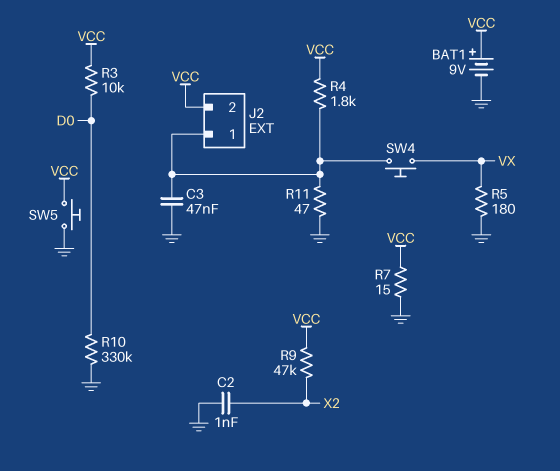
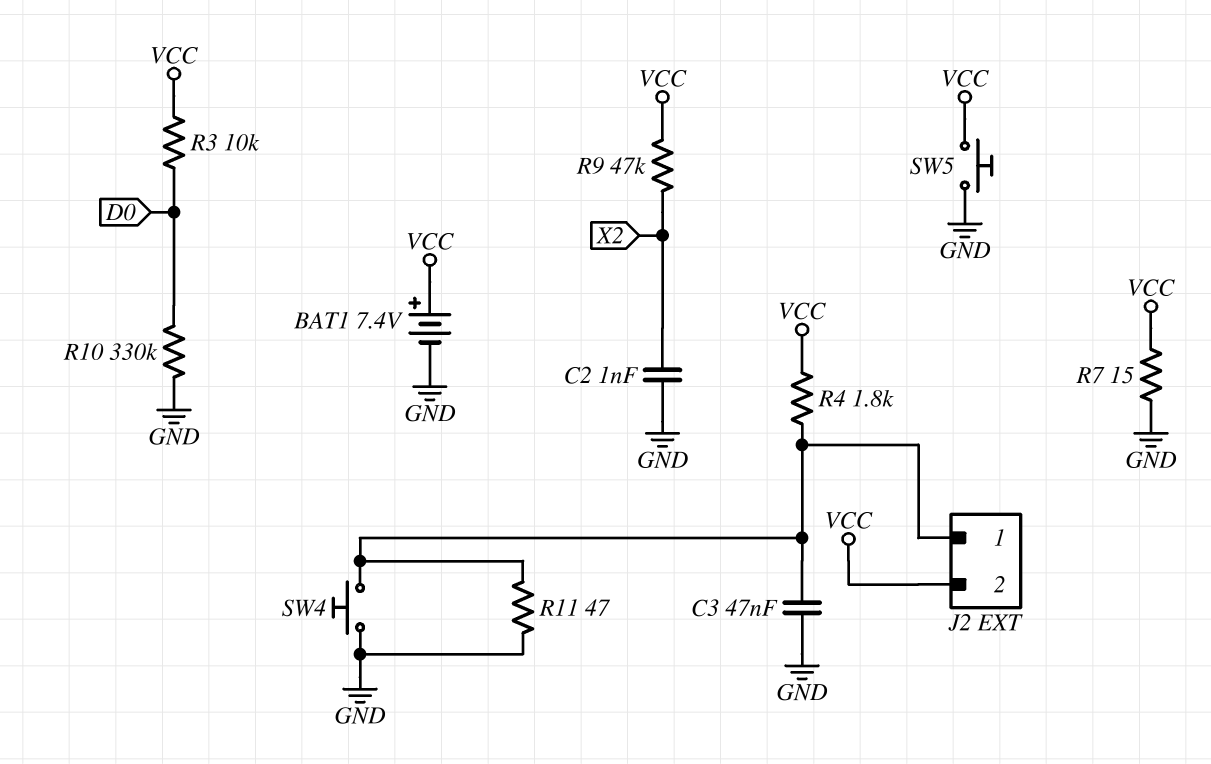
BAT1: 9V (plus VCC, minus GND) -> 7.4V (plus VCC, minus GND)
R5: 180 (GND, VX) -> none
SW4: button (J2/1, VX) -> button (GND, J2/1)

